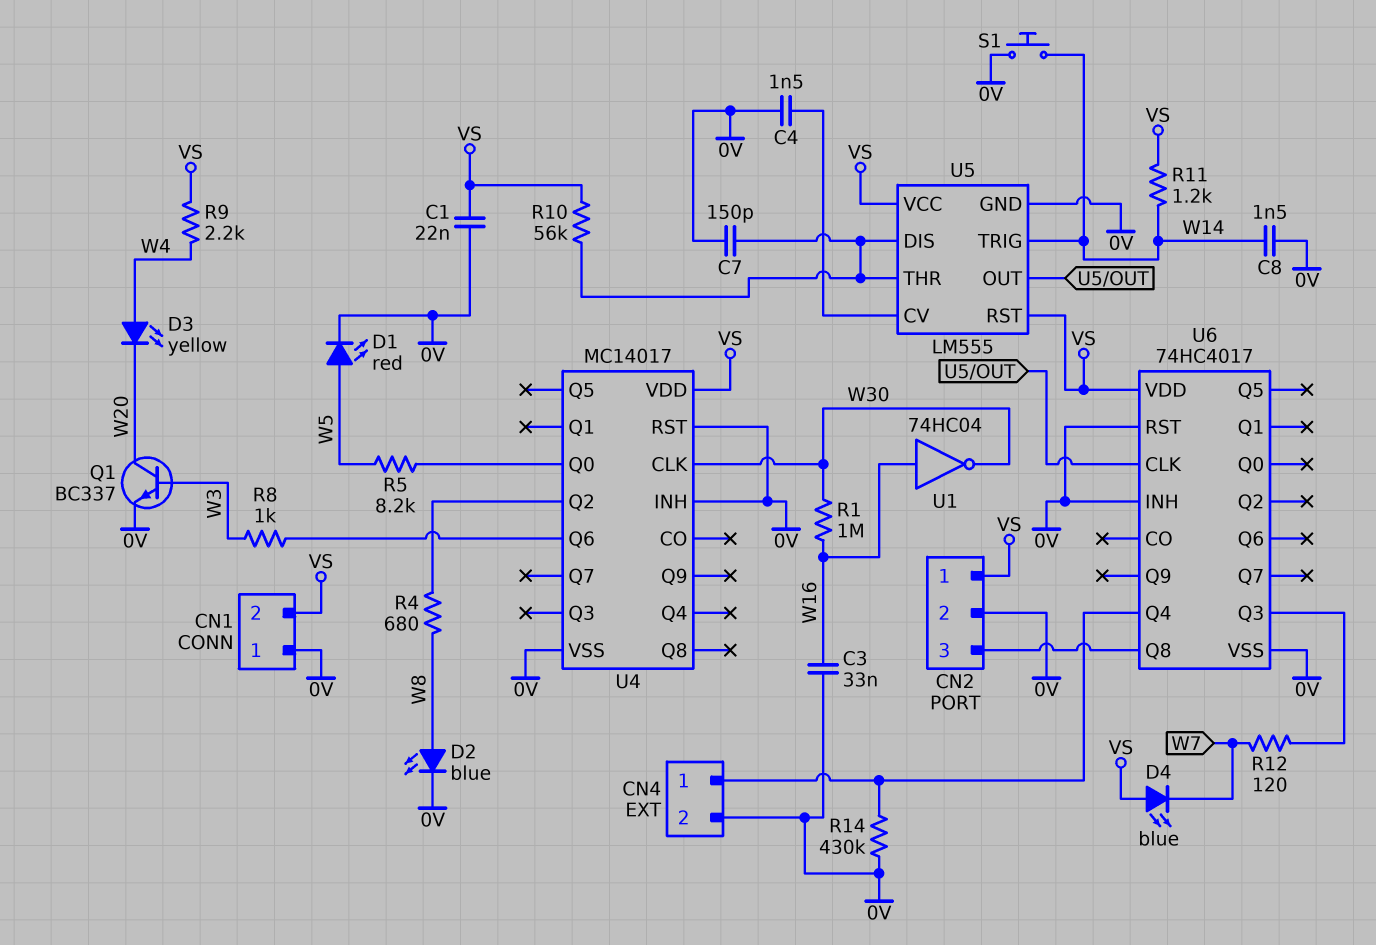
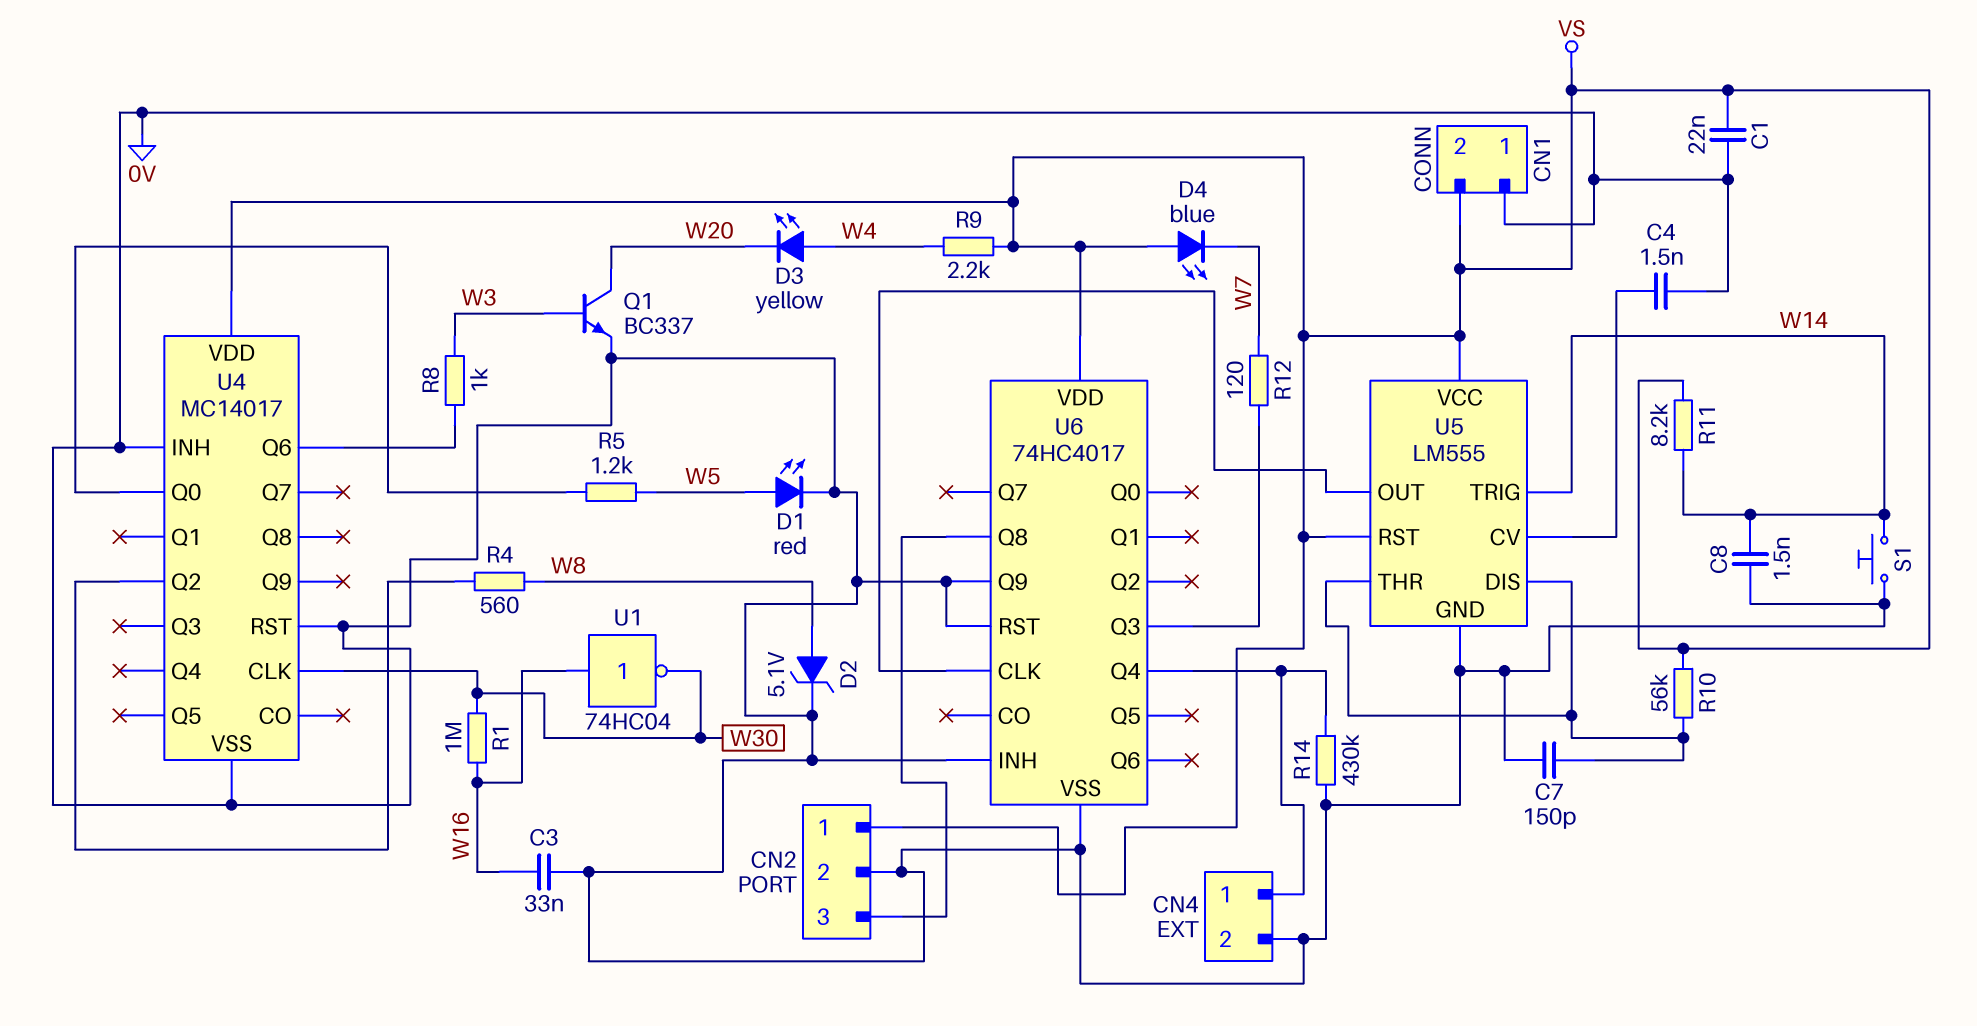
D2: LED blue (A W8, K 0V) -> zener 5.1V (A W8, K 0V)
R4: 680 (U4/Q2, W8) -> 560 (U4/Q2, W8)
R5: 8.2k (U4/Q0, W5) -> 1.2k (U4/Q0, W5)
R11: 1.2k (VS, W14) -> 8.2k (VS, W14)
U6 pin Q9: none -> 0V

